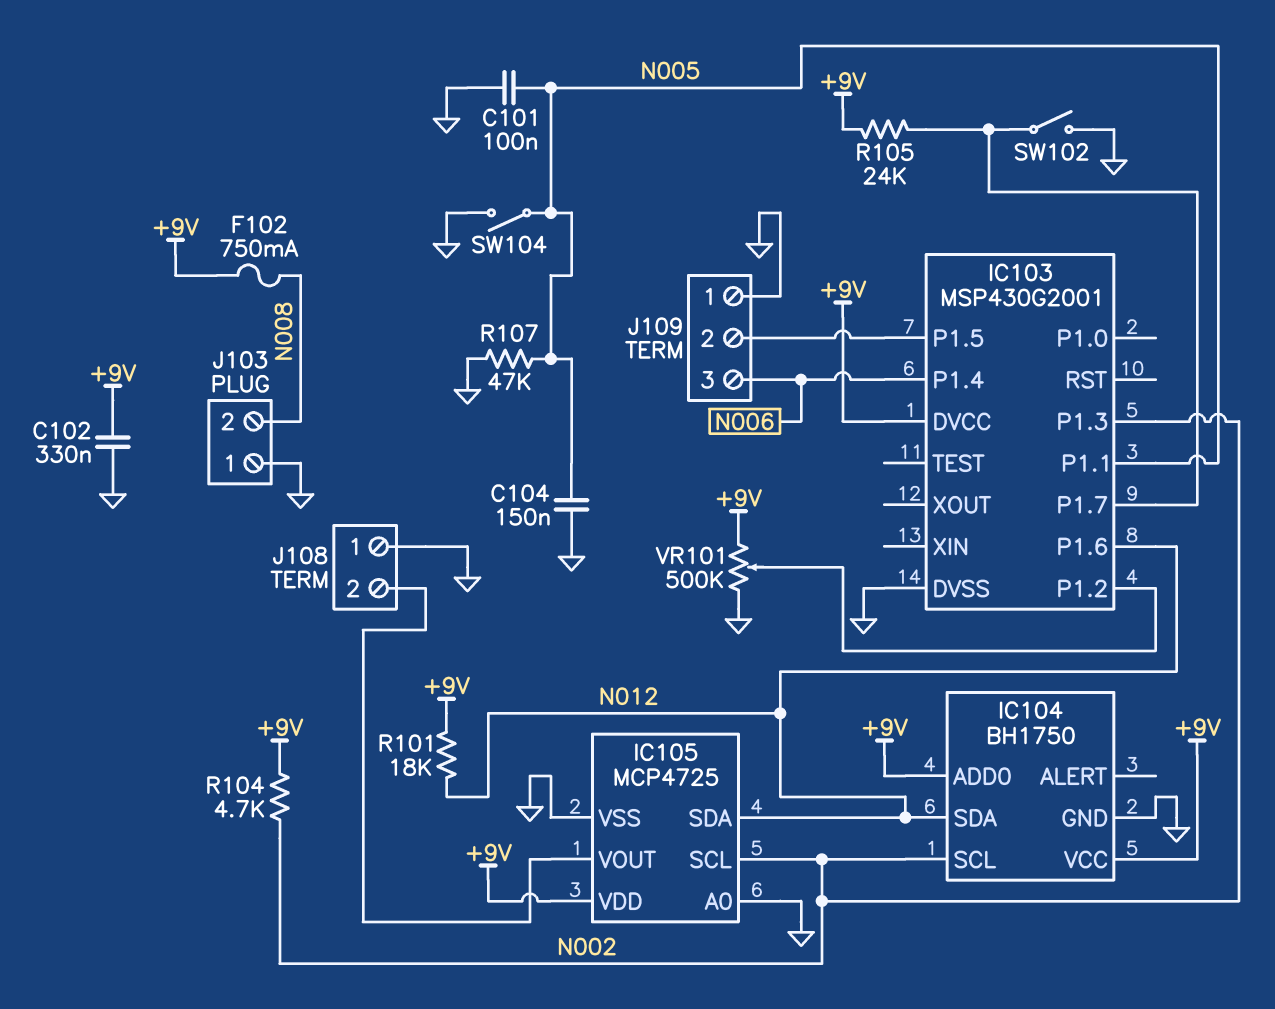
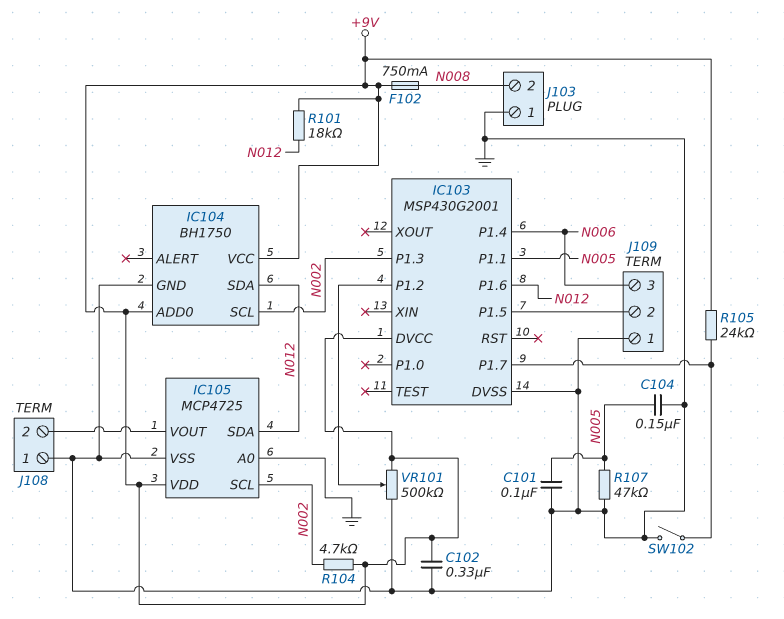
SW104: switch (GND, N005) -> none

